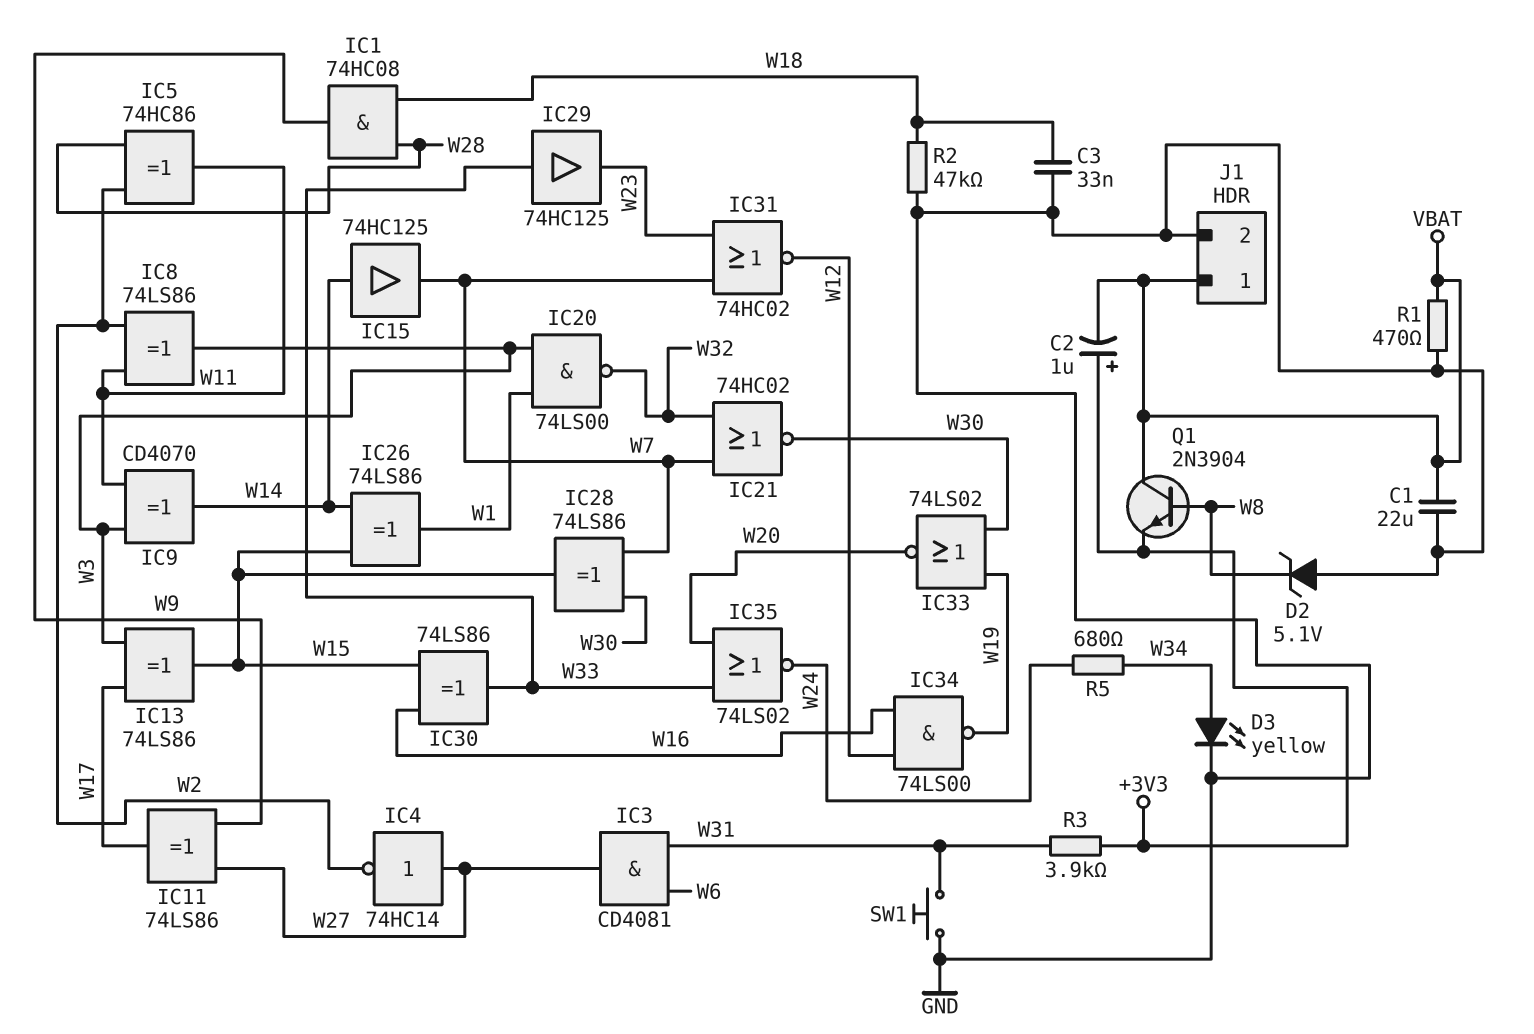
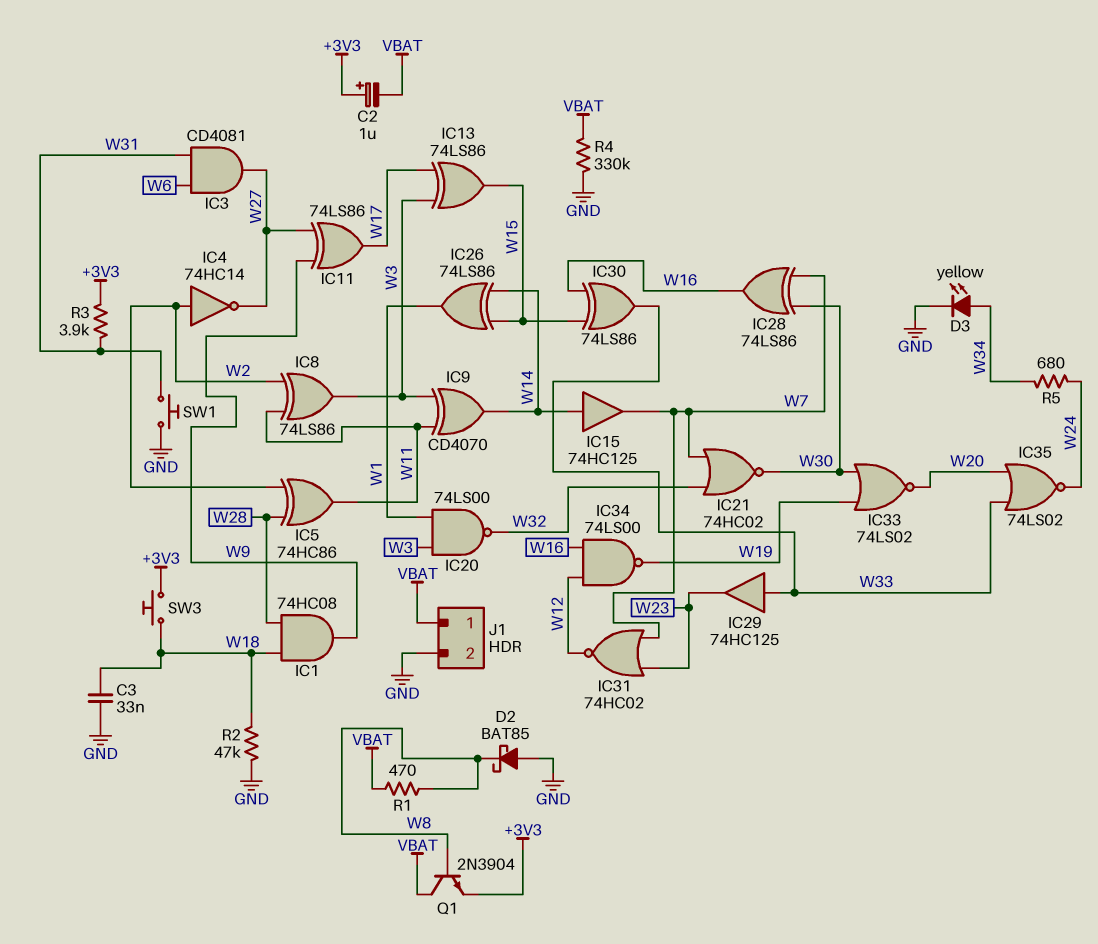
C1: 22uF (GND, VBAT) -> none
D2: zener 5.1V (A GND, K W8) -> schottky BAT85 (A GND, K W8)
IC4: NOT 74HC14 (in W27, out W2) -> NOT 74HC14 (in W2, out W27)
IC28: XOR 74LS86 (in W7, in W30, out W15) -> XOR 74LS86 (in W7, in W30, out W16)
R1: 470 (GND, VBAT) -> 470 (VBAT, W8)
R4: none -> 330k (GND, VBAT)
SW3: none -> button (+3V3, W18)

